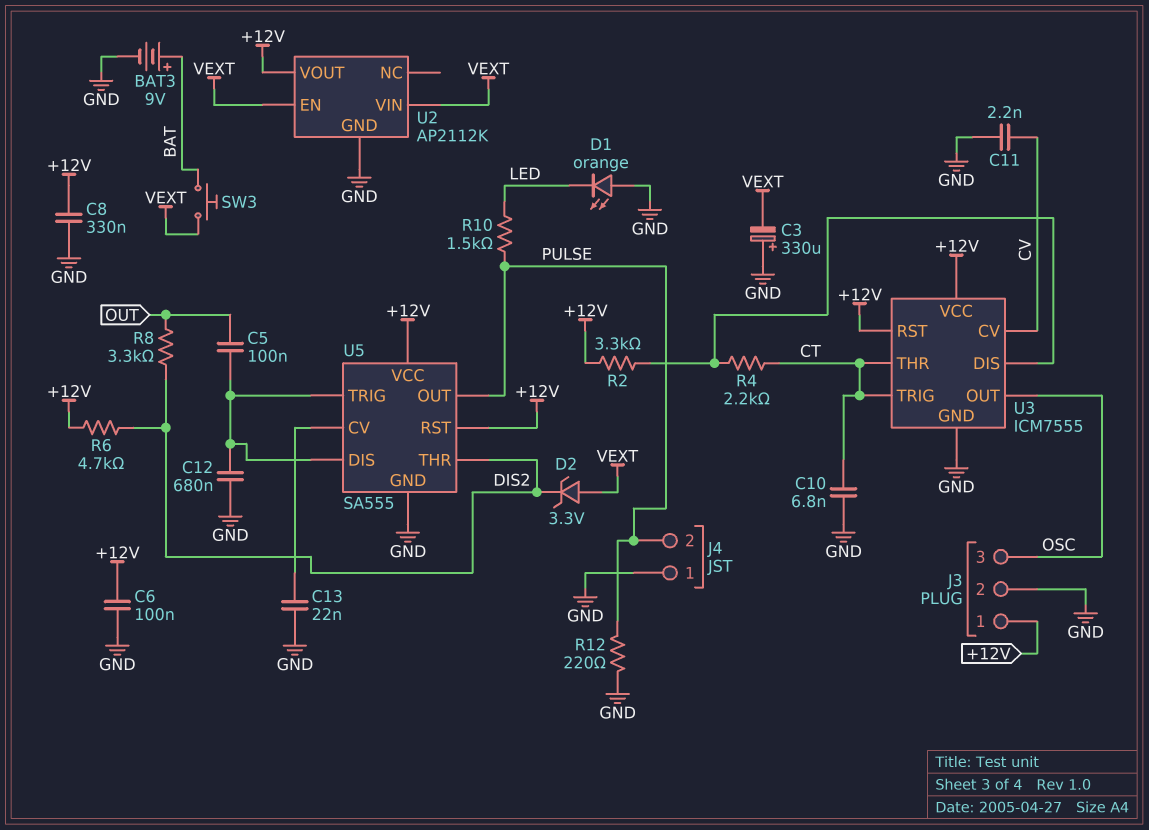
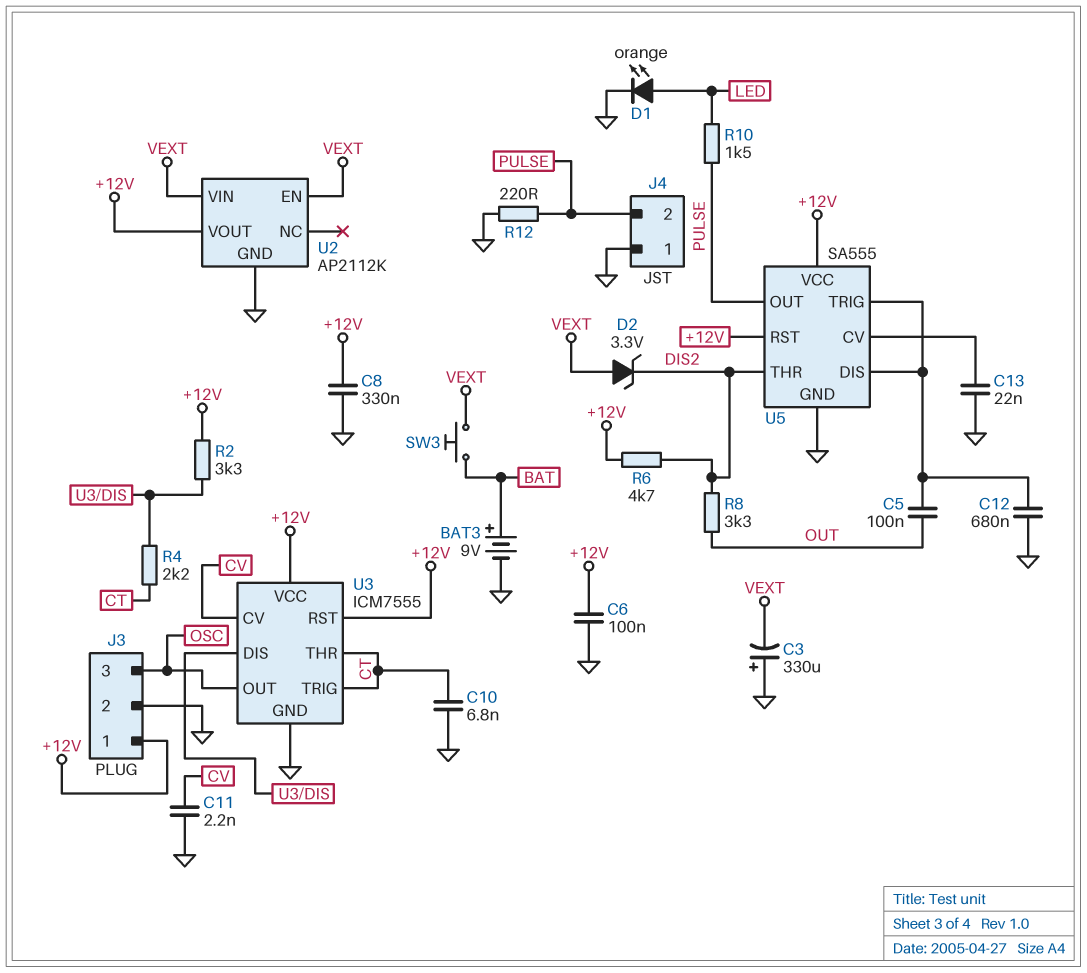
D1: LED orange (A GND, K LED) -> LED orange (A LED, K GND)

